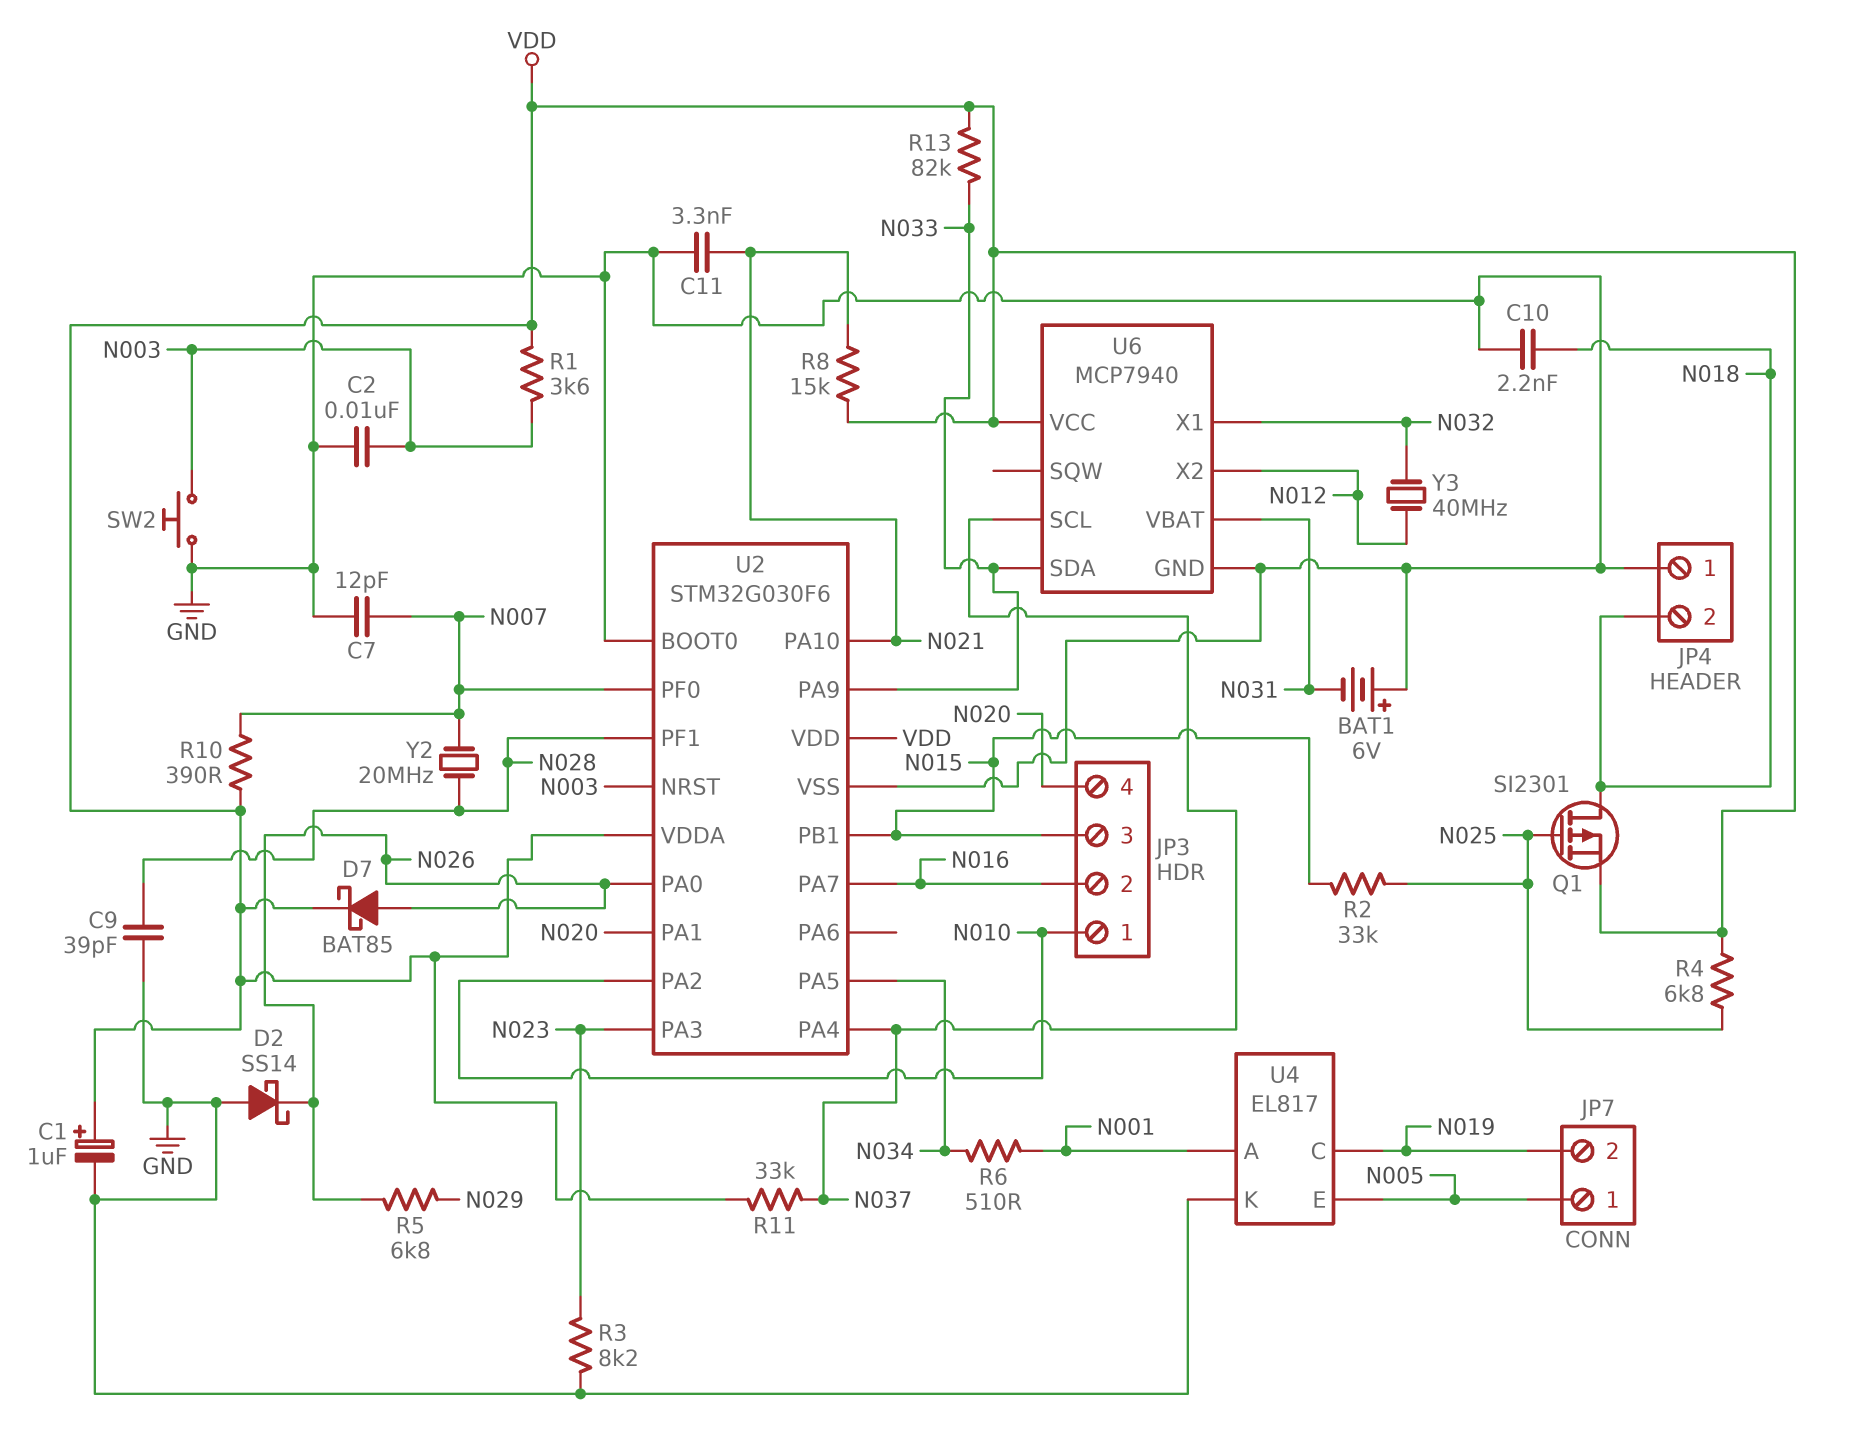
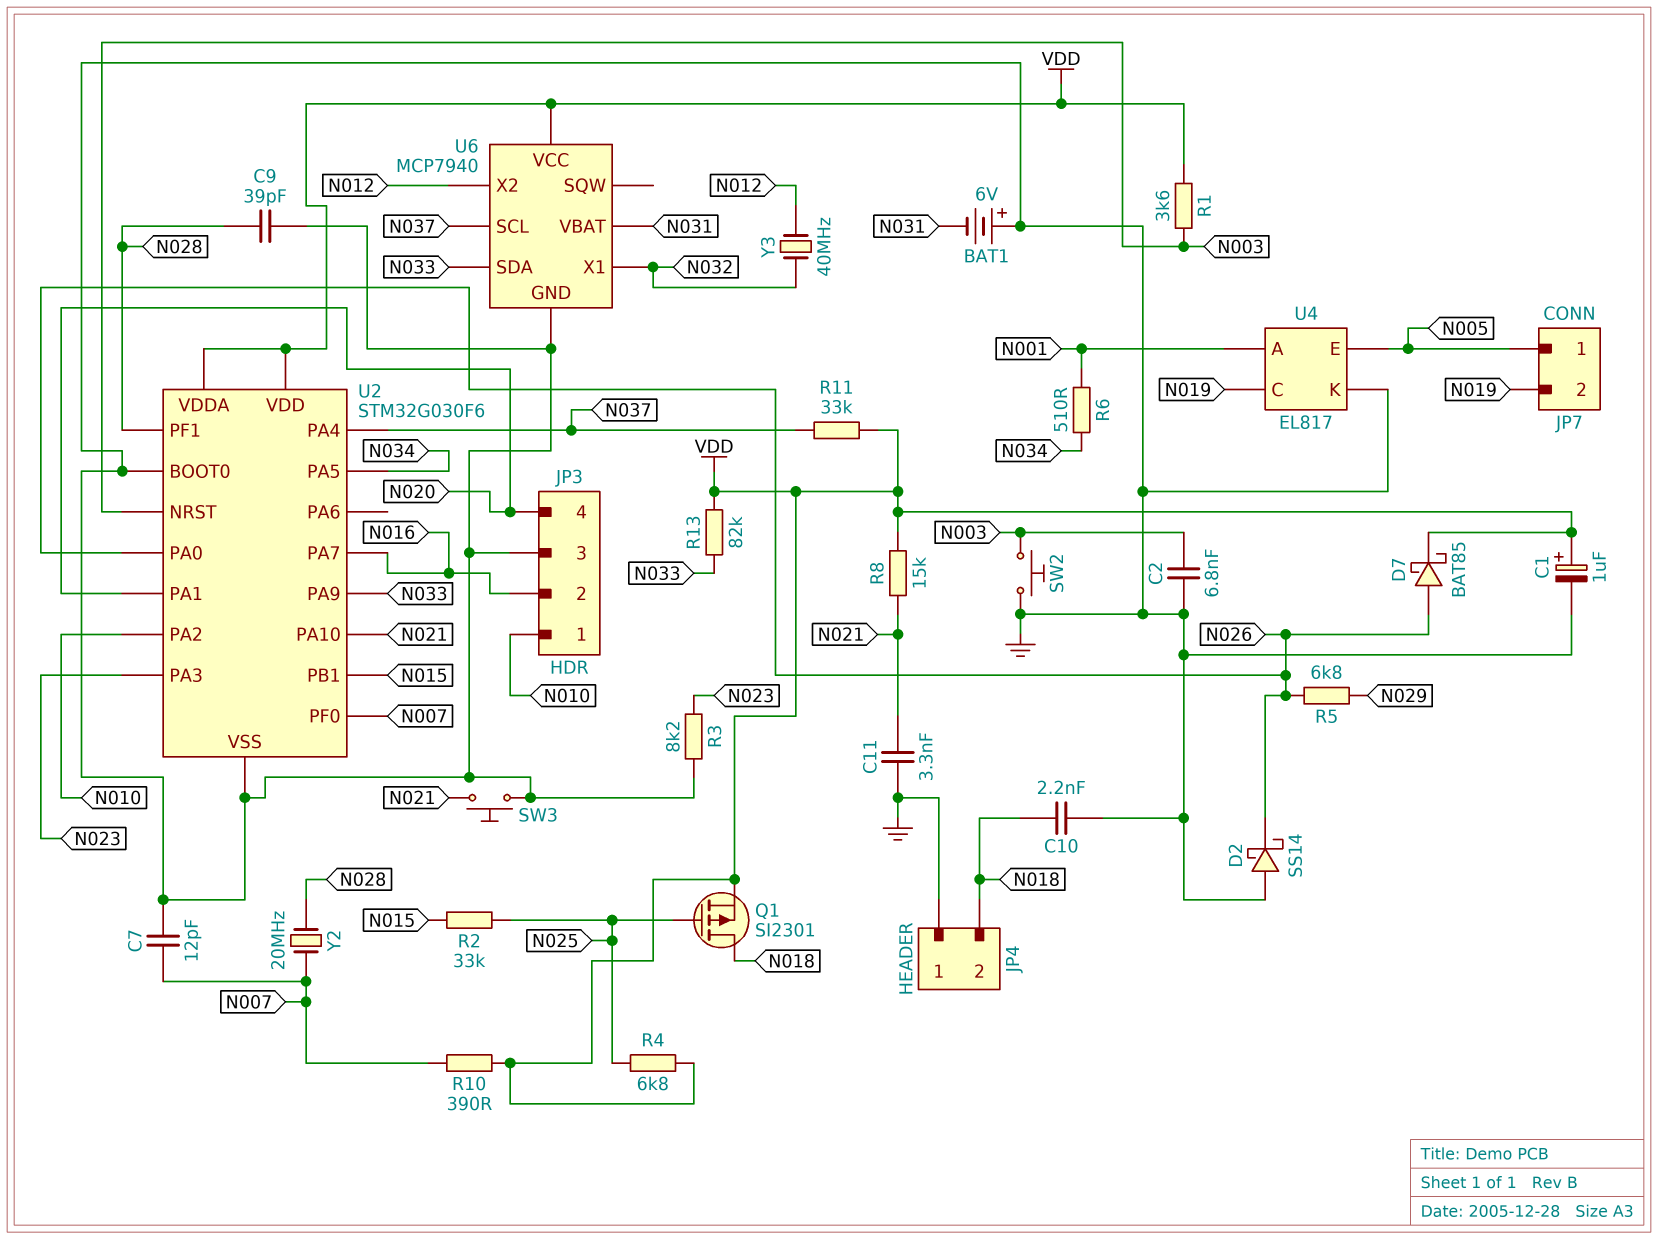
C2: 10nF (GND, N003) -> 6.8nF (GND, N003)
JP3 pin 3: N015 -> GND
SW3: none -> button (GND, N021)

